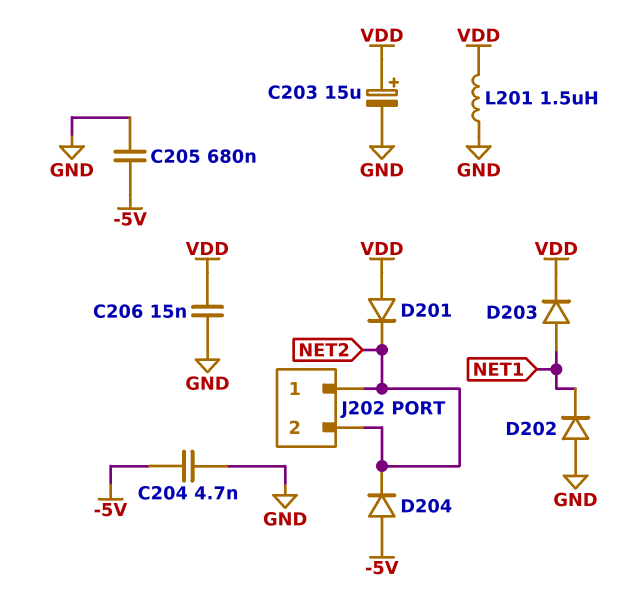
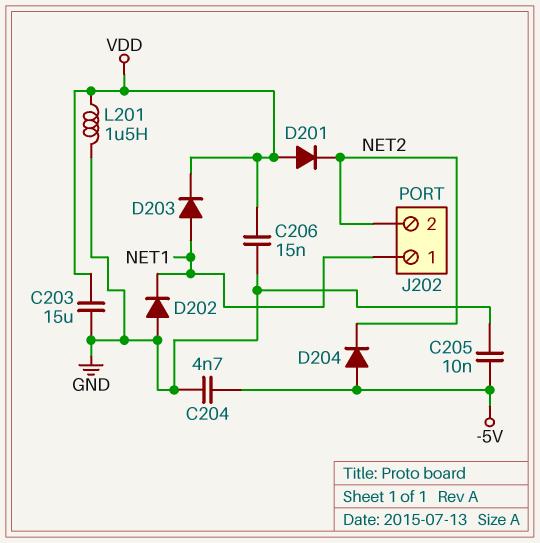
C203: 15uF (plus VDD, minus GND) -> 15uF (GND, VDD)
C205: 680nF (-5V, GND) -> 10nF (-5V, GND)
J202 pin 1: NET2 -> NET1

